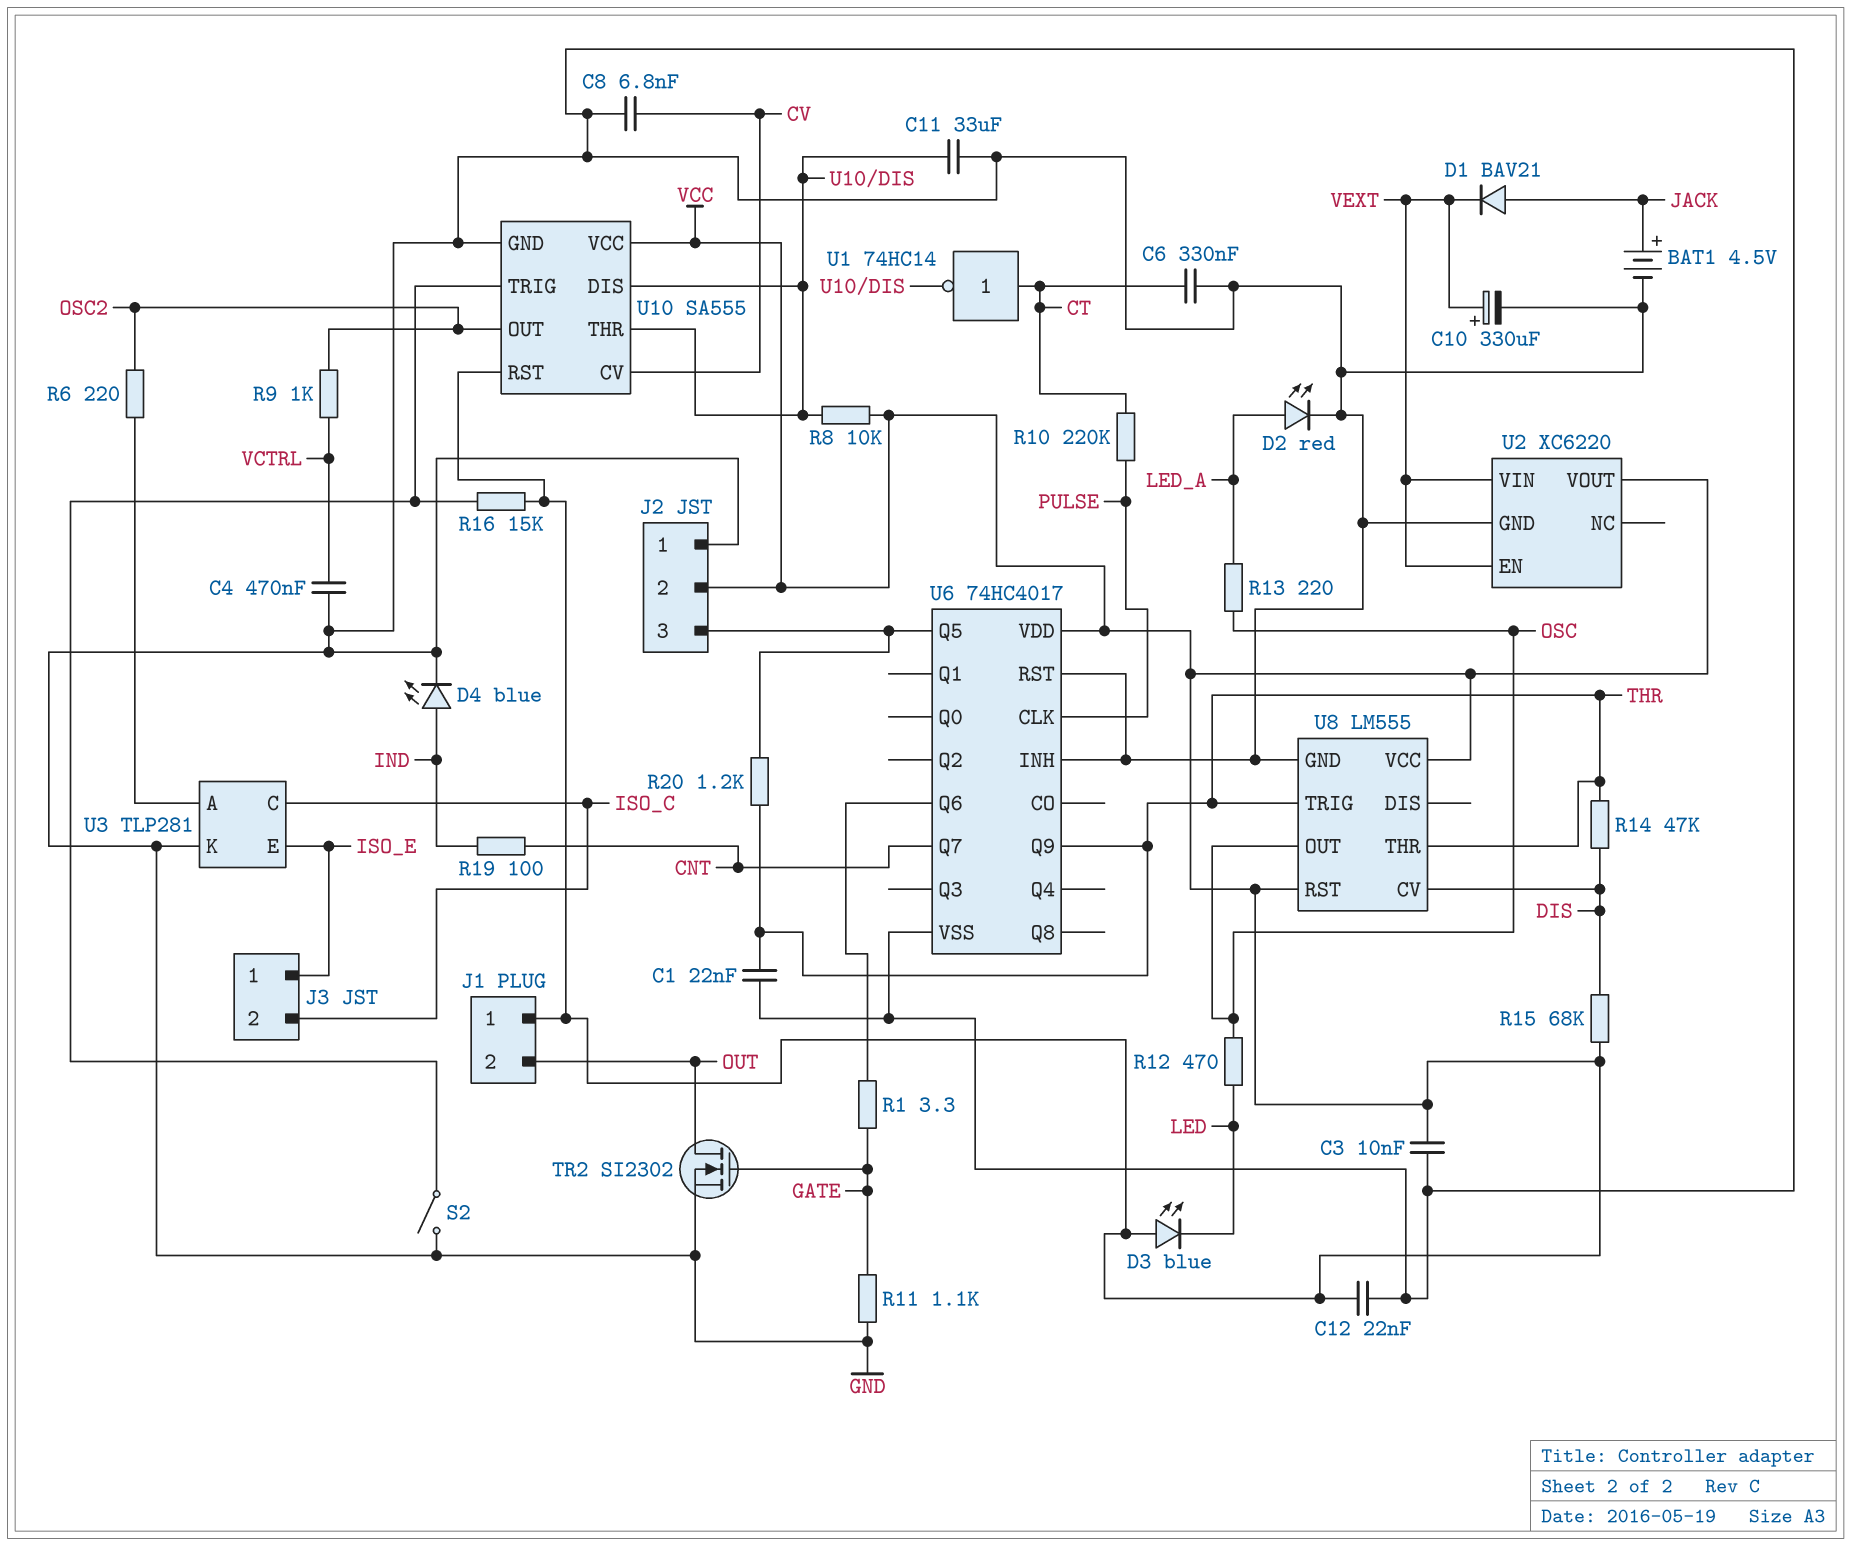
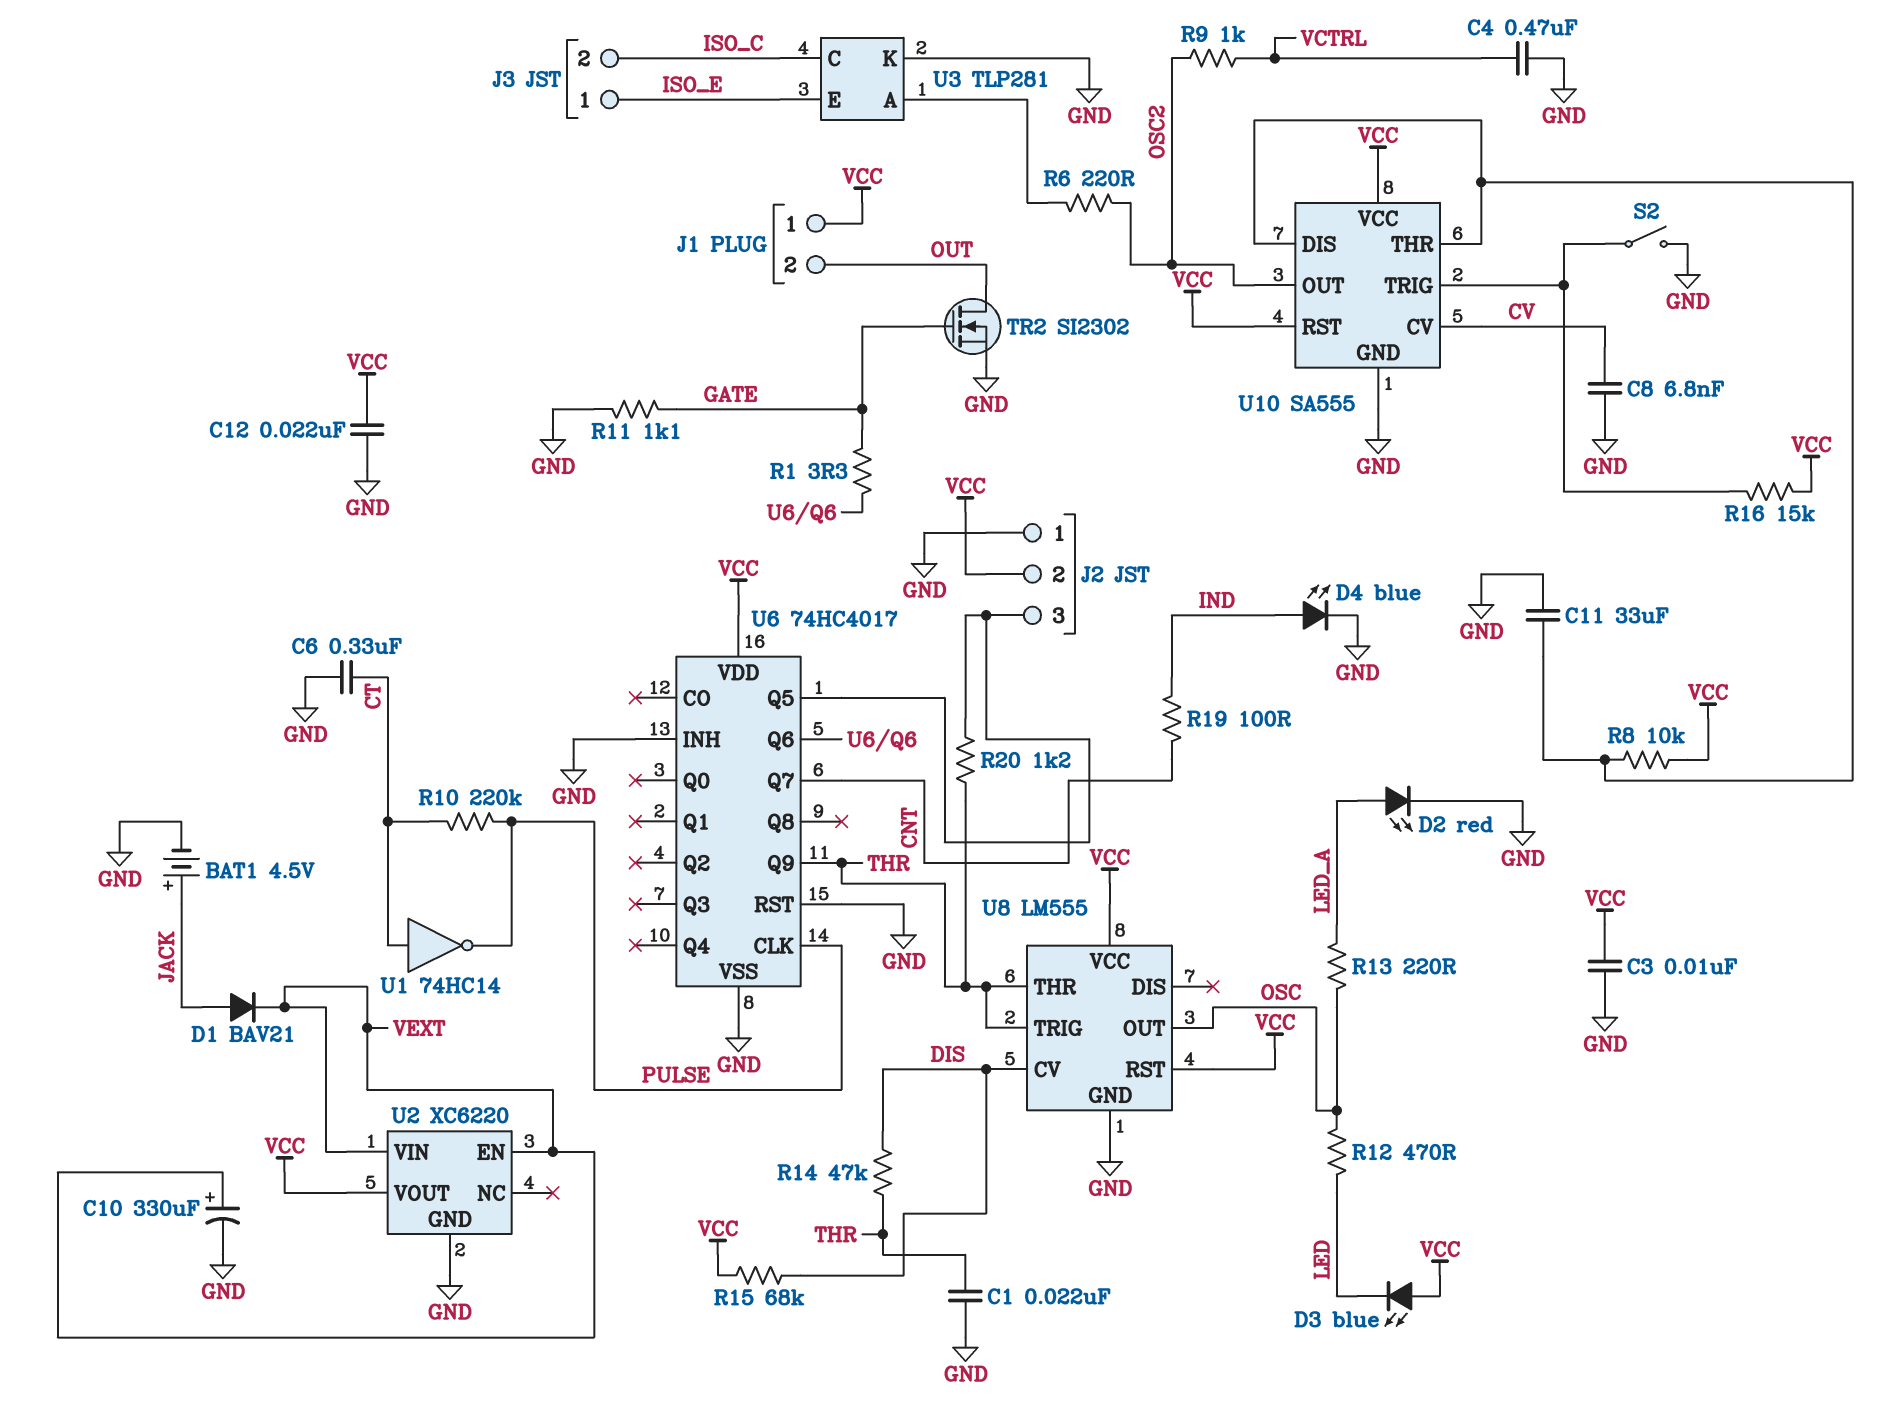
U1: NOT 74HC14 (in CT, out U10/DIS) -> NOT 74HC14 (in CT, out PULSE)

